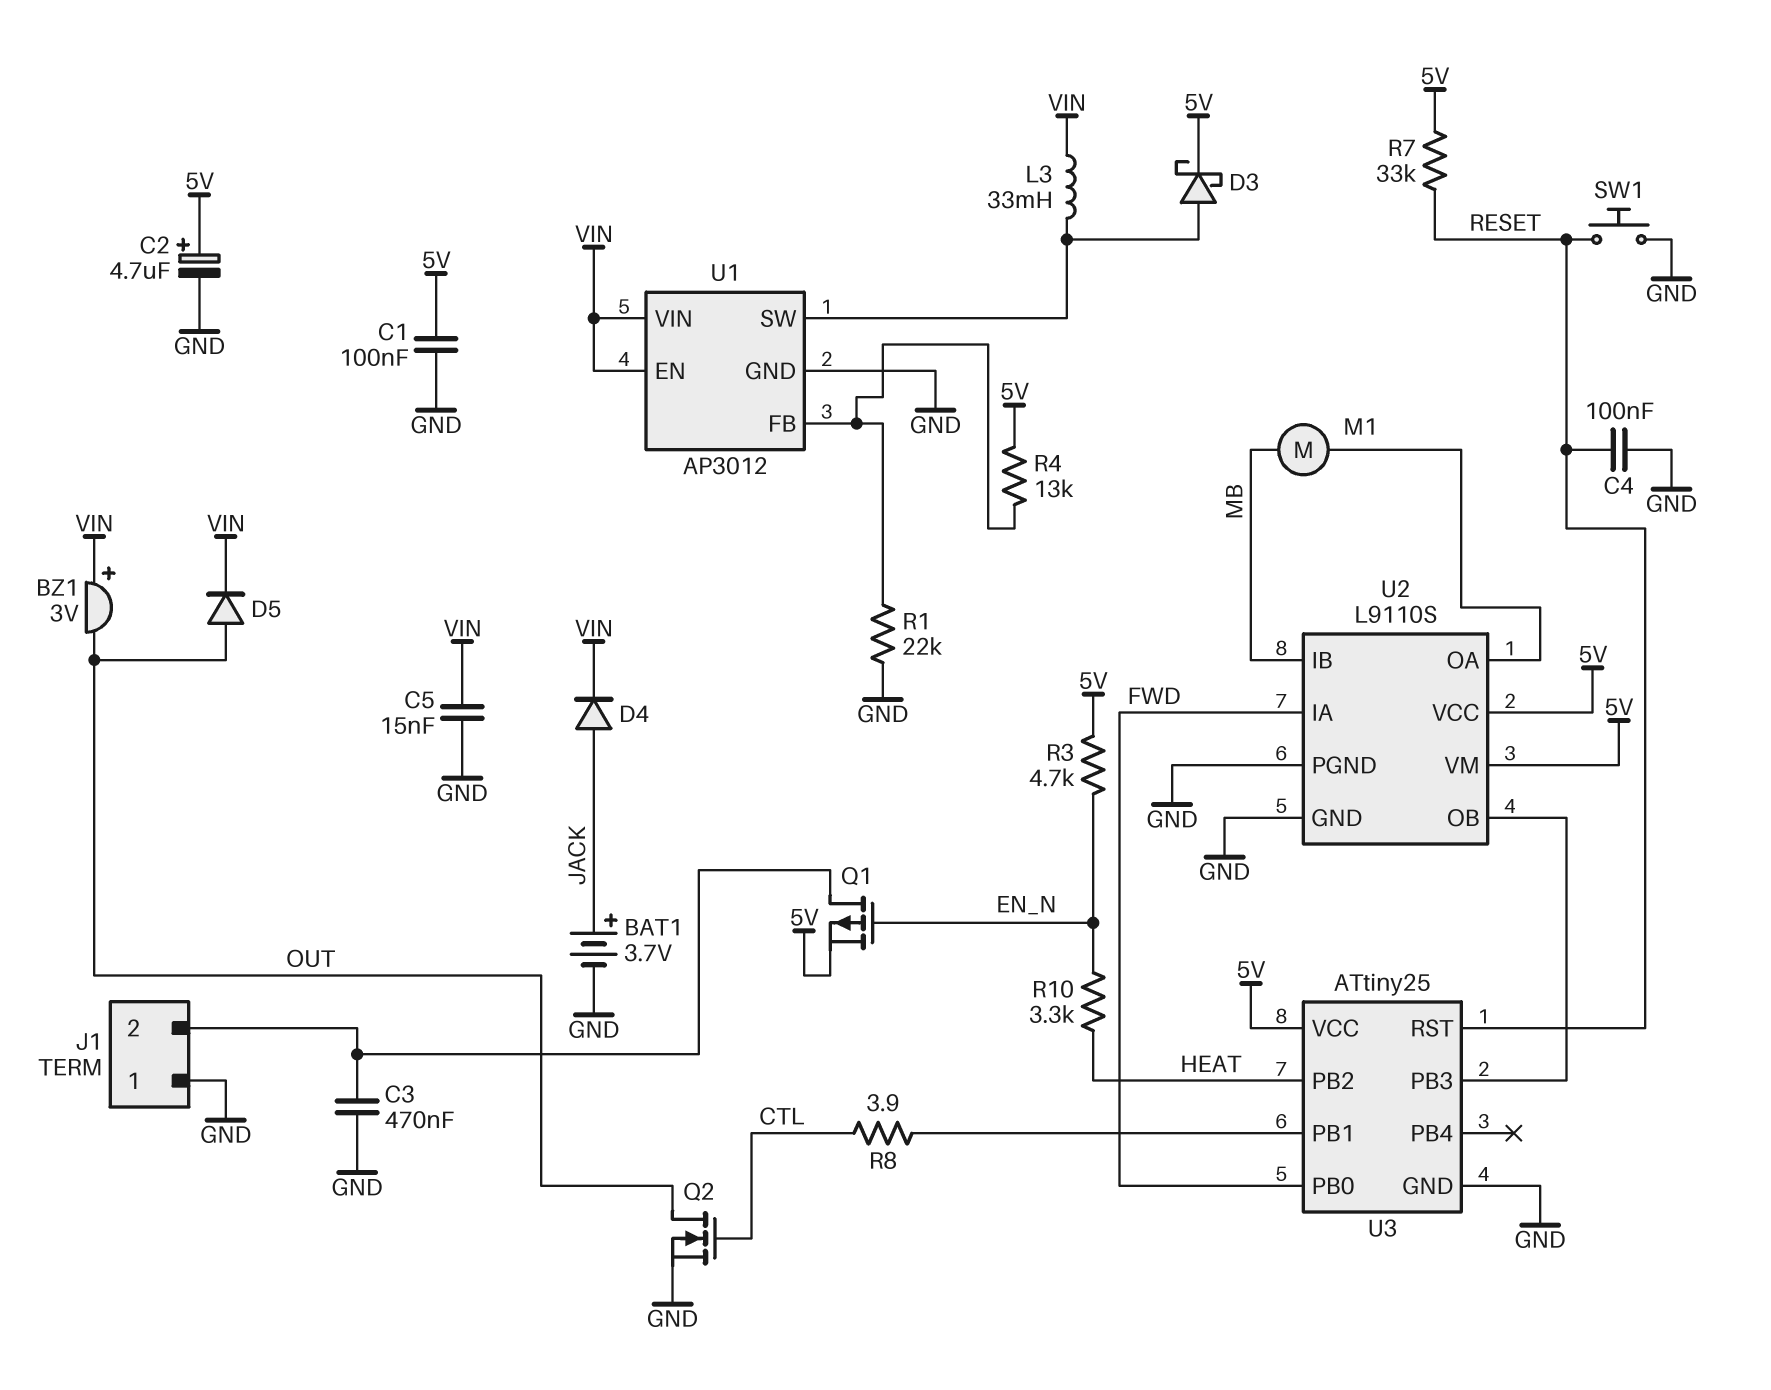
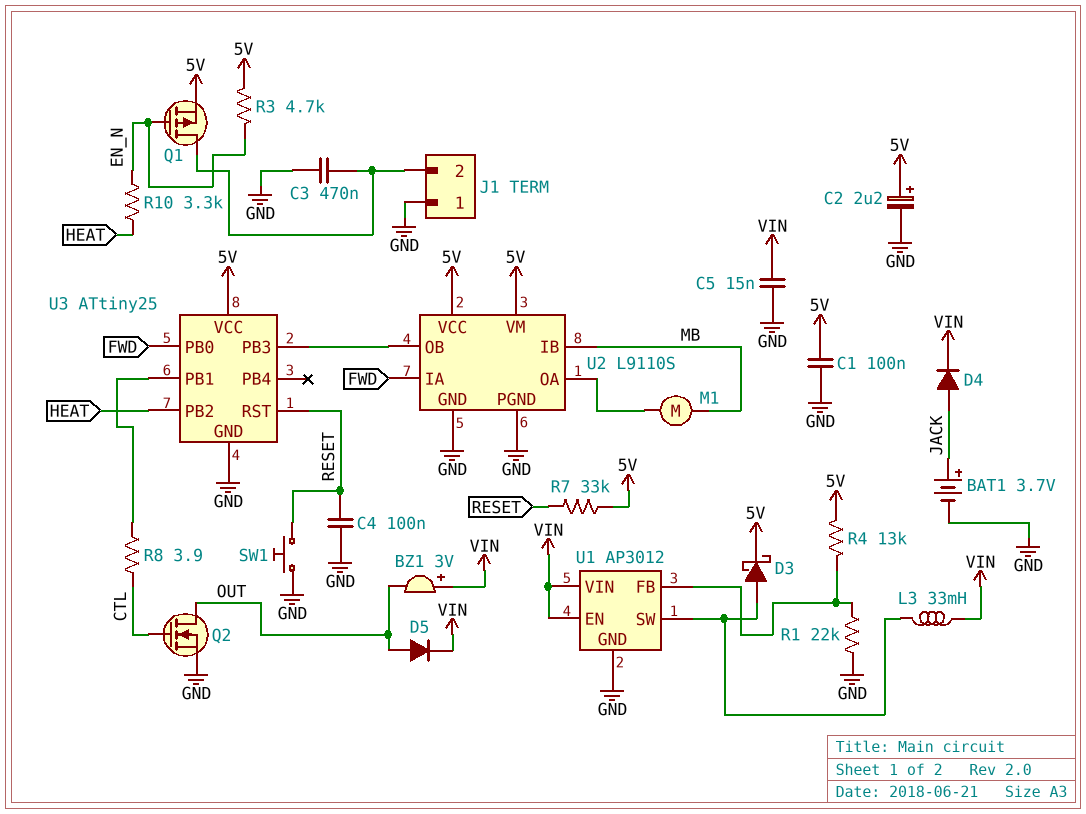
C2: 4.7uF (plus 5V, minus GND) -> 2.2uF (plus 5V, minus GND)

